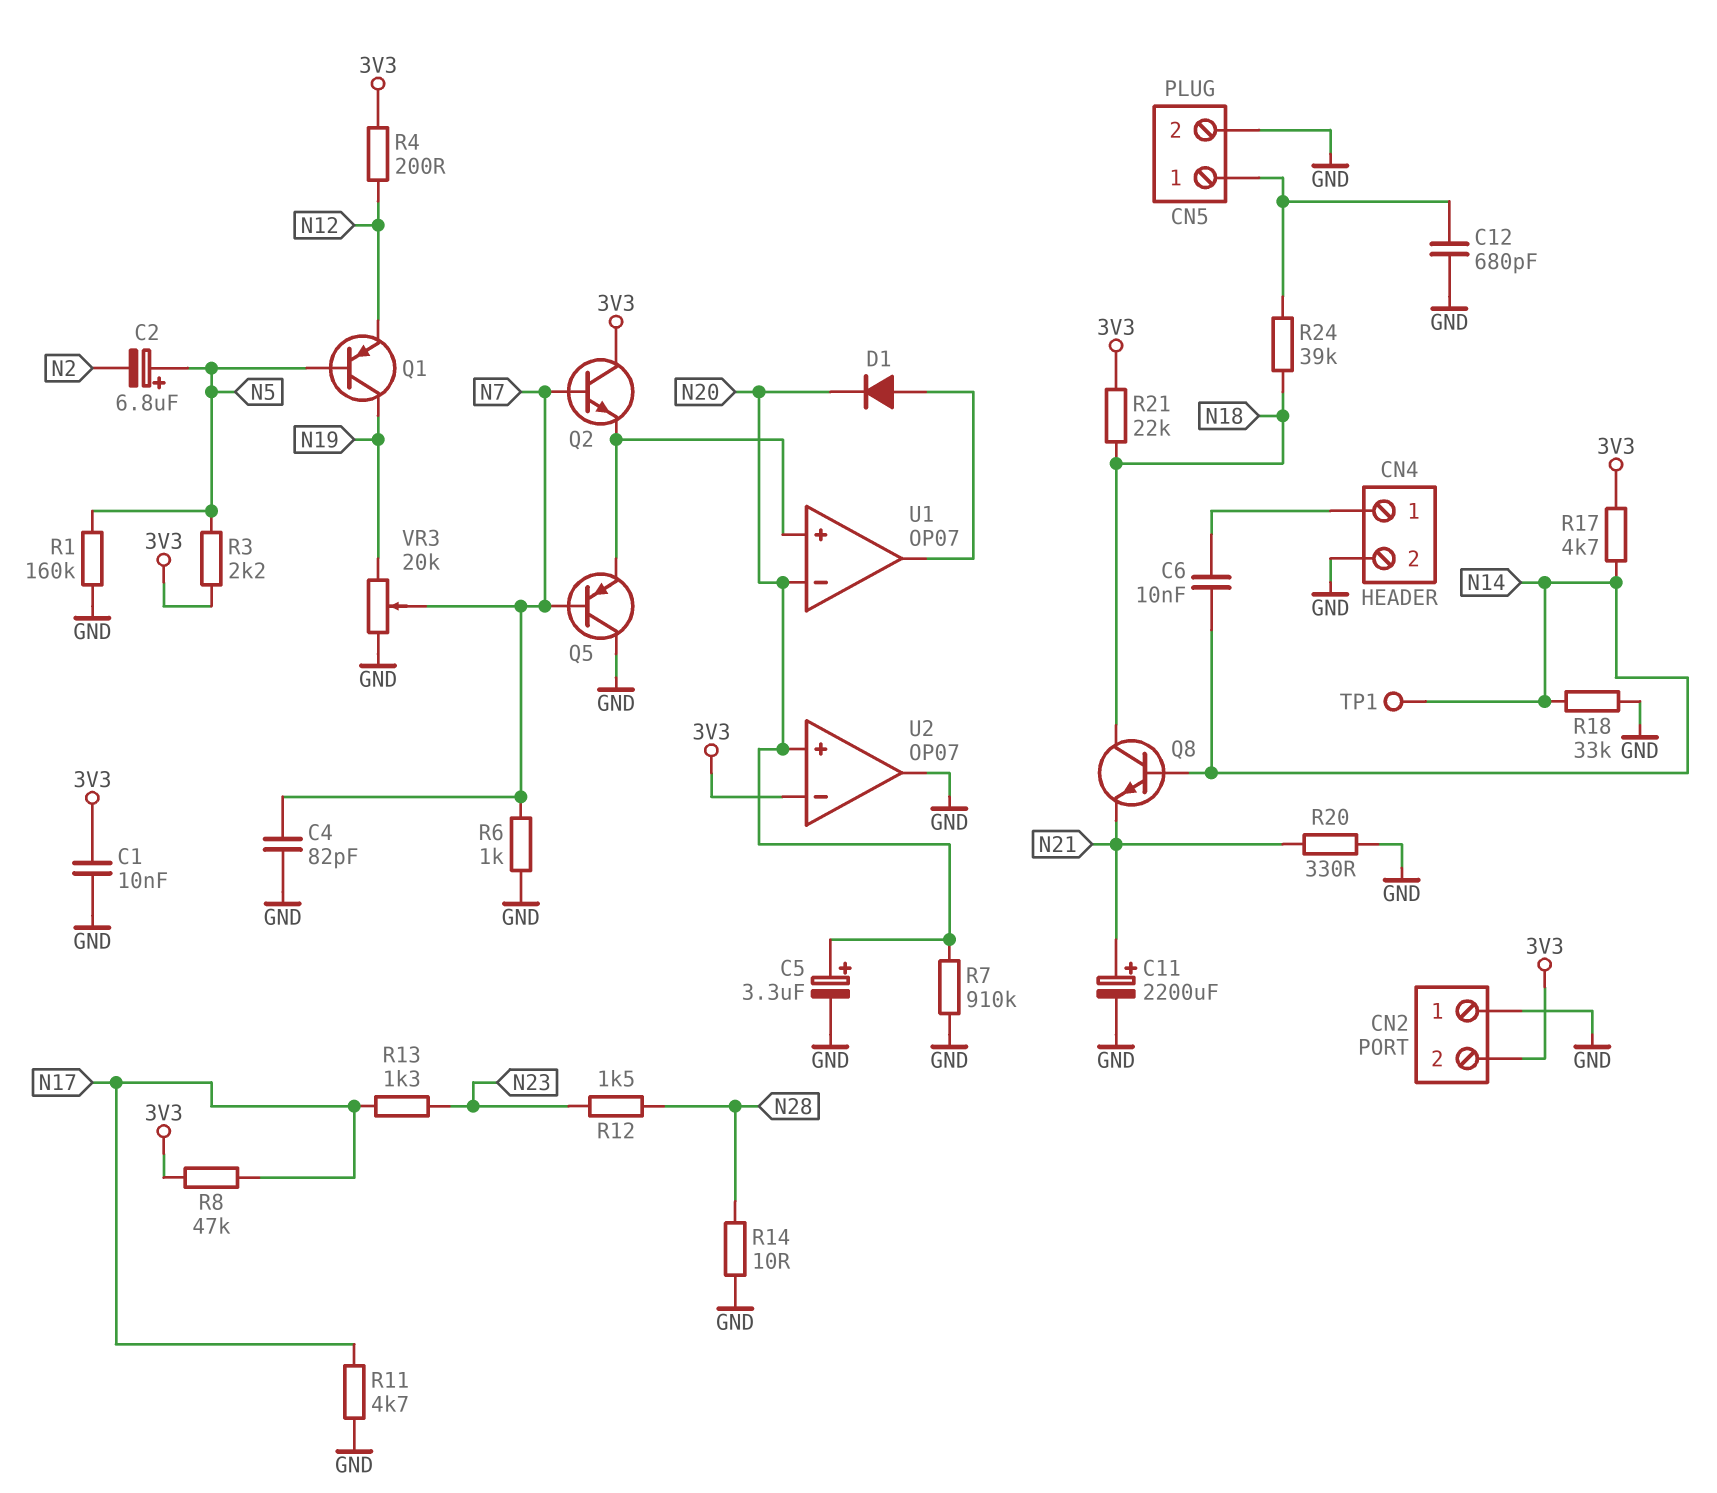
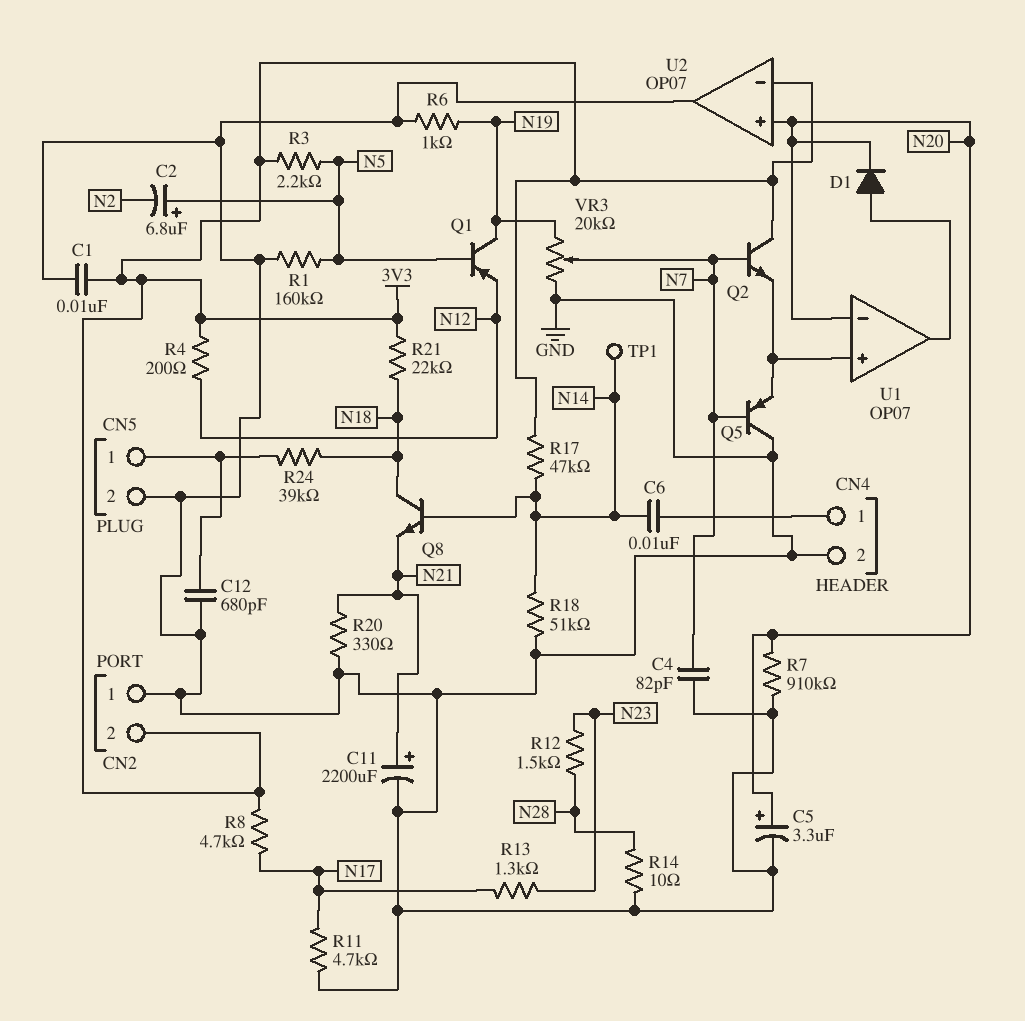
R6: 1k (GND, N7) -> 1k (GND, N19)
R8: 47k (3V3, N17) -> 4.7k (3V3, N17)
R17: 4.7k (3V3, N14) -> 47k (3V3, N14)
R18: 33k (GND, N14) -> 51k (GND, N14)

